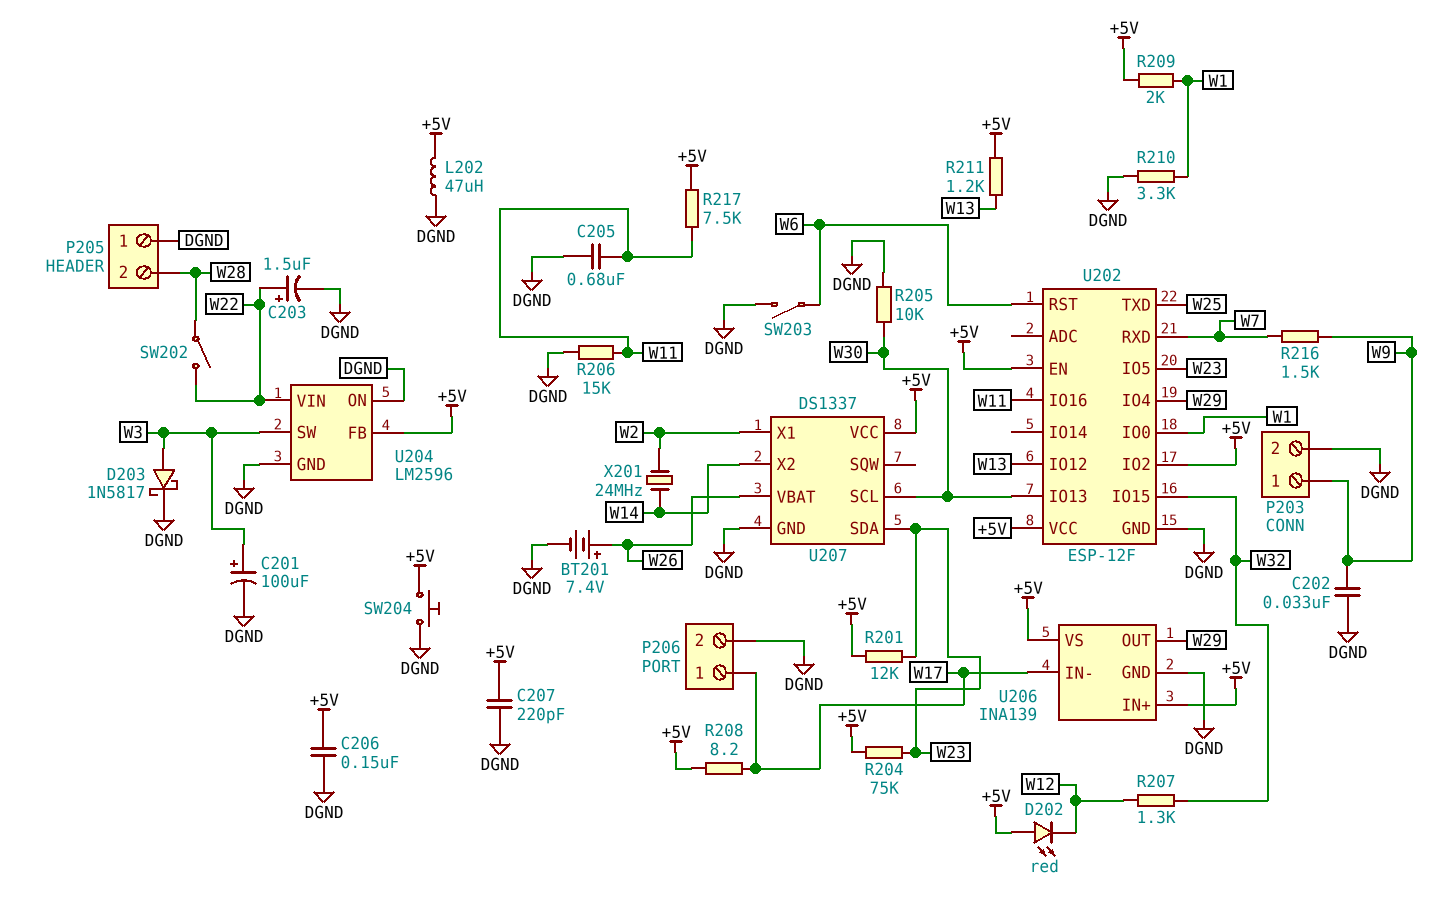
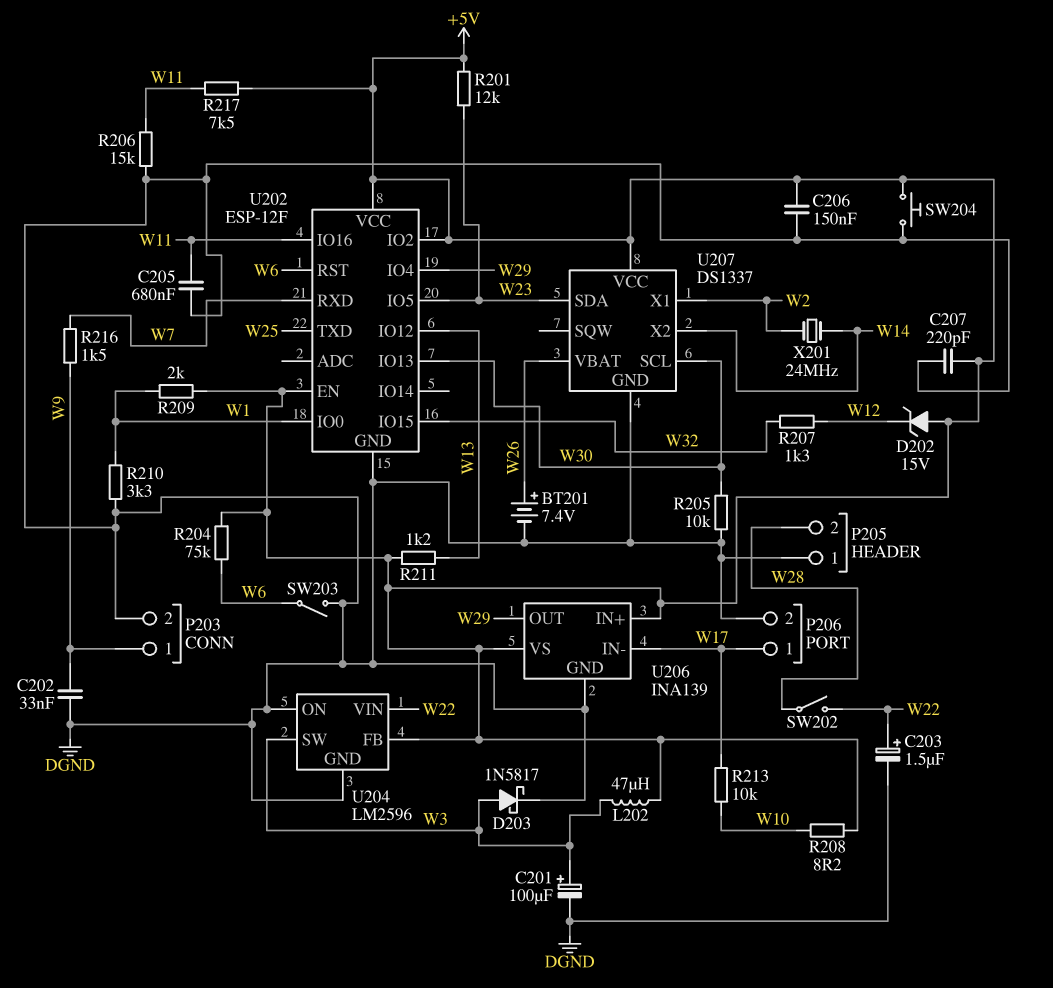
D202: LED red (A +5V, K W12) -> zener 15V (A +5V, K W12)
L202: 47uH (+5V, DGND) -> 47uH (+5V, W3)
R204: 75k (+5V, W23) -> 75k (+5V, W6)
R208: 8.2 (+5V, W17) -> 8.2 (+5V, W10)
R213: none -> 10k (W10, W17)

